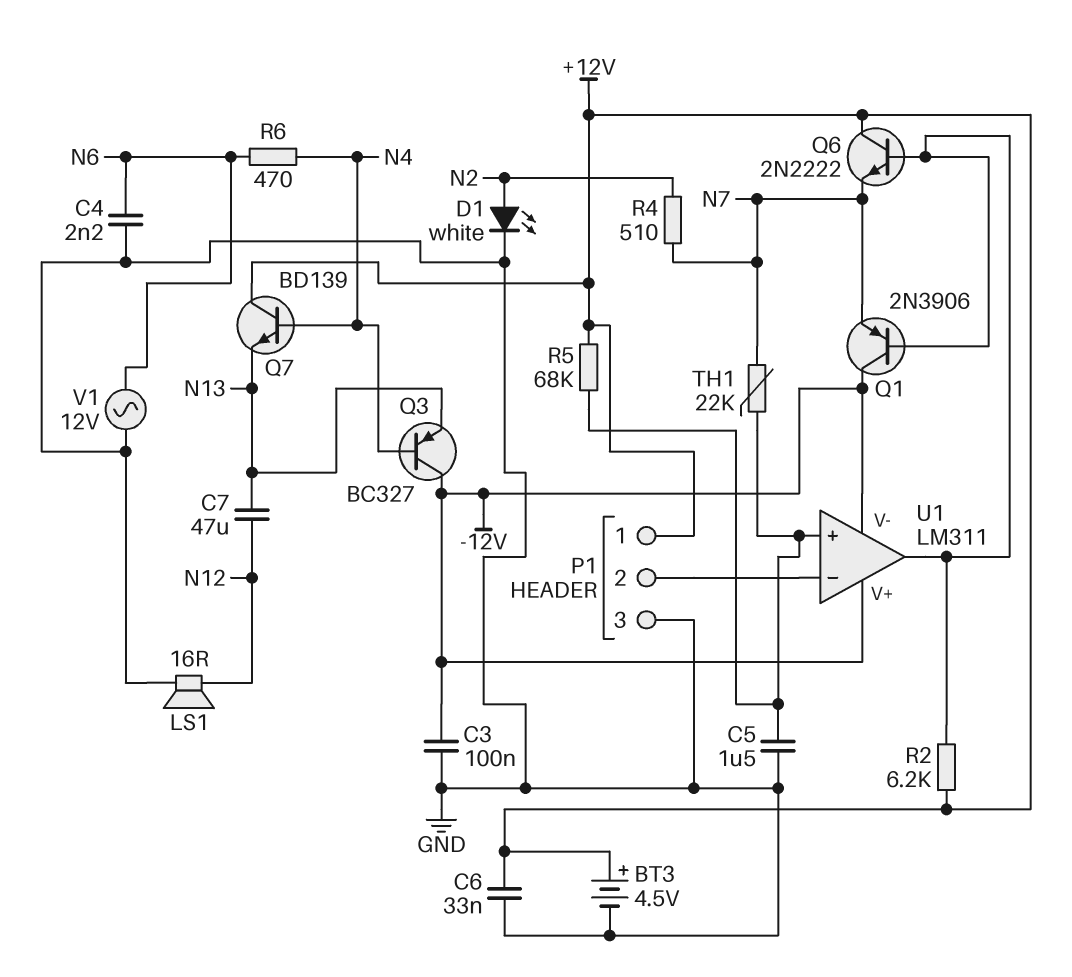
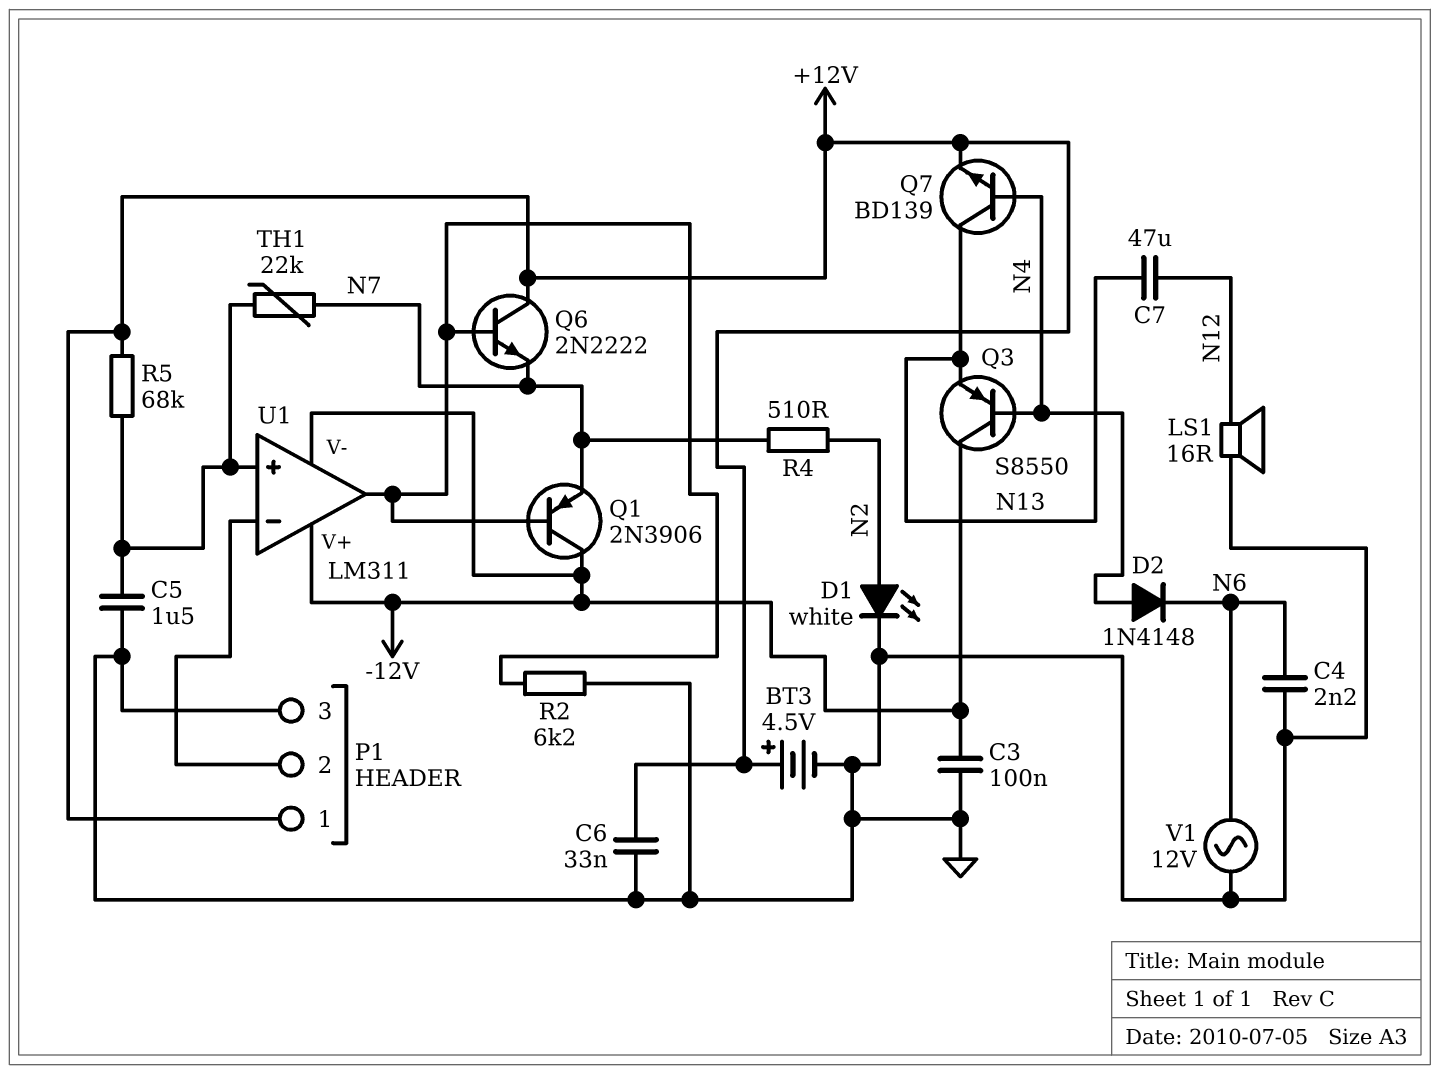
D2: none -> diode 1N4148 (A N4, K N6)
Q3: PNP BC327 (B N4, C -12V, E N13) -> PNP S8550 (B N4, C -12V, E N13)
Q7: NPN BD139 (B N4, C +12V, E N13) -> NPN BD139 (B N4, C N13, E +12V)
R2: 6.2k (+12V, U1/out) -> 6.2k (GND, U1/out)
R6: 470 (N4, N6) -> none

